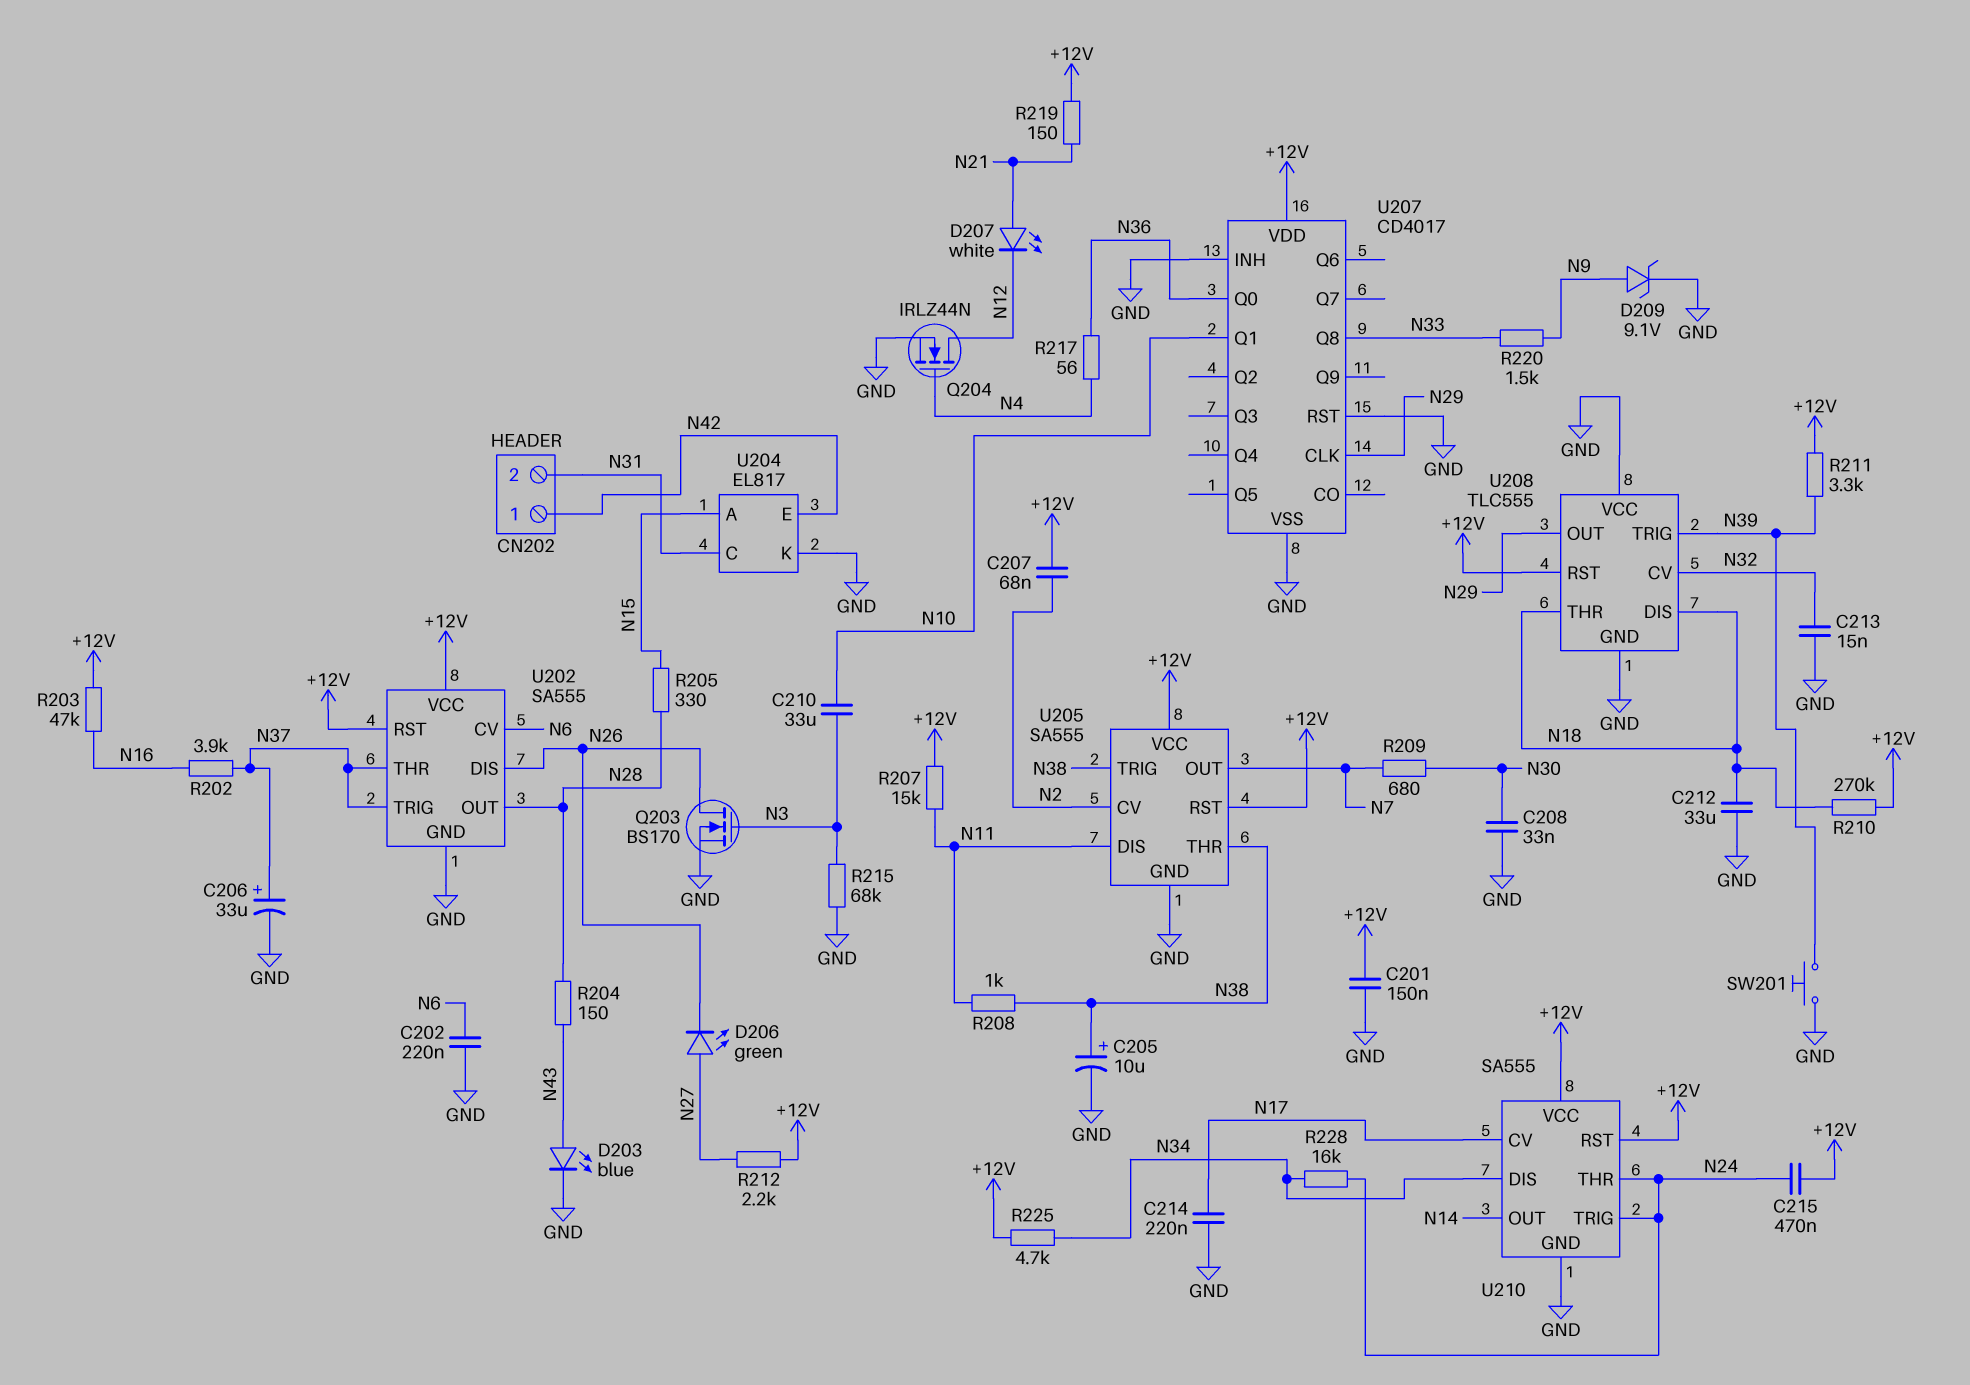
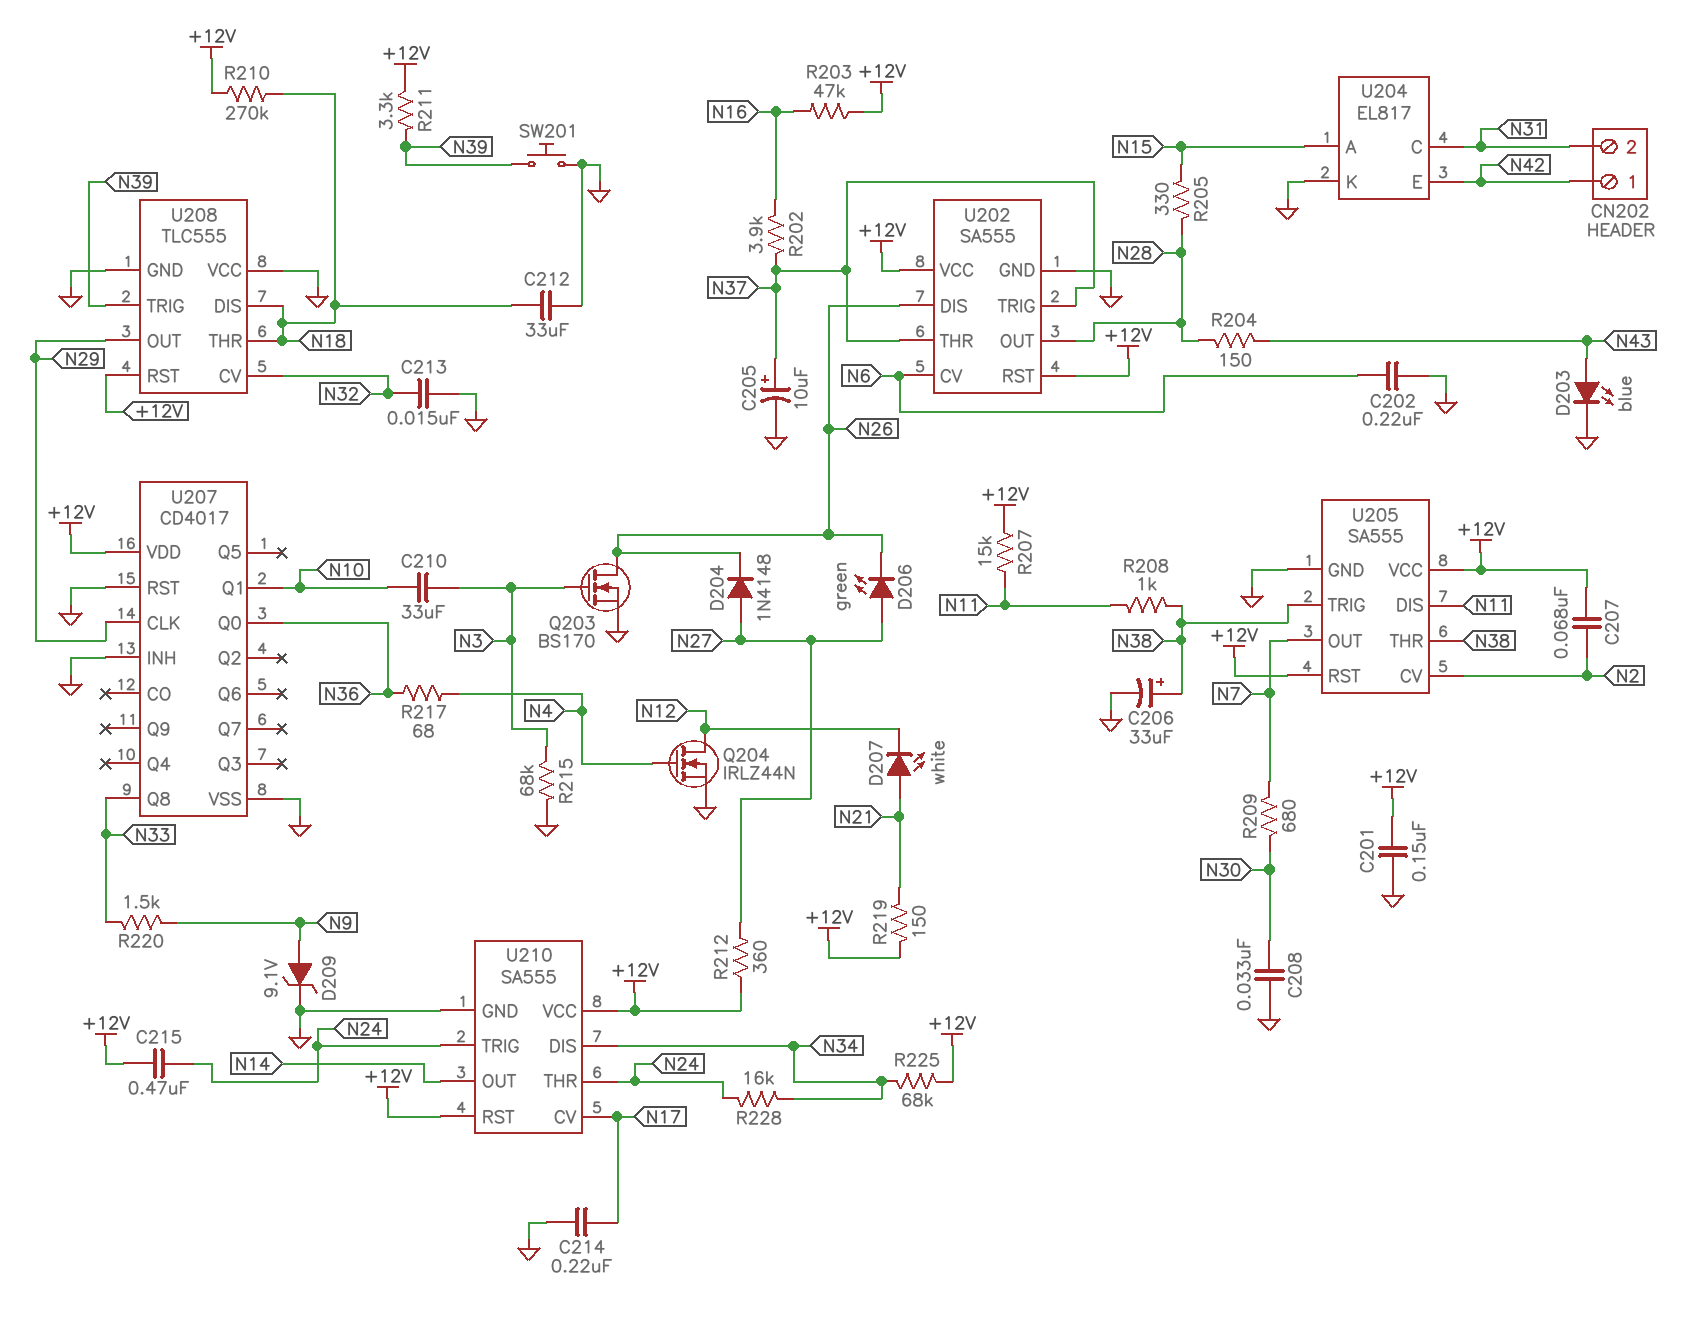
C205: 10uF (plus N38, minus GND) -> 10uF (plus N37, minus GND)
C206: 33uF (plus N37, minus GND) -> 33uF (plus N38, minus GND)
D204: none -> diode 1N4148 (A N27, K N26)
R212: 2.2k (+12V, N27) -> 360 (+12V, N27)
R217: 56 (N4, N36) -> 68 (N4, N36)
R225: 4.7k (+12V, N34) -> 68k (+12V, N34)

